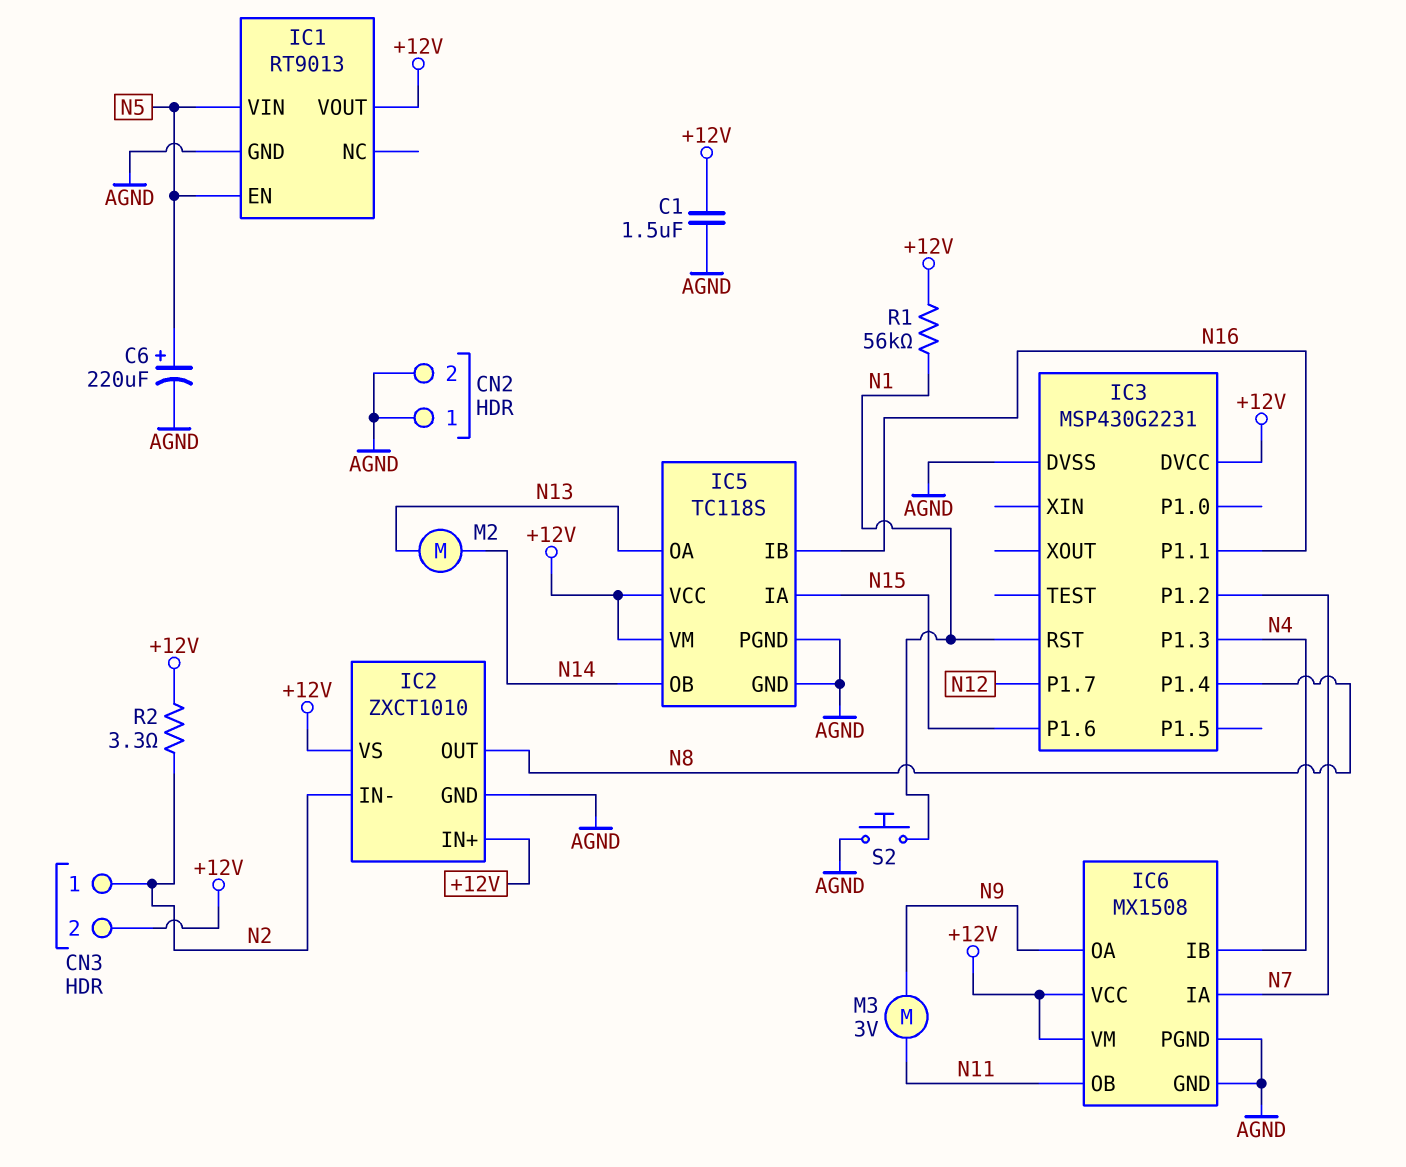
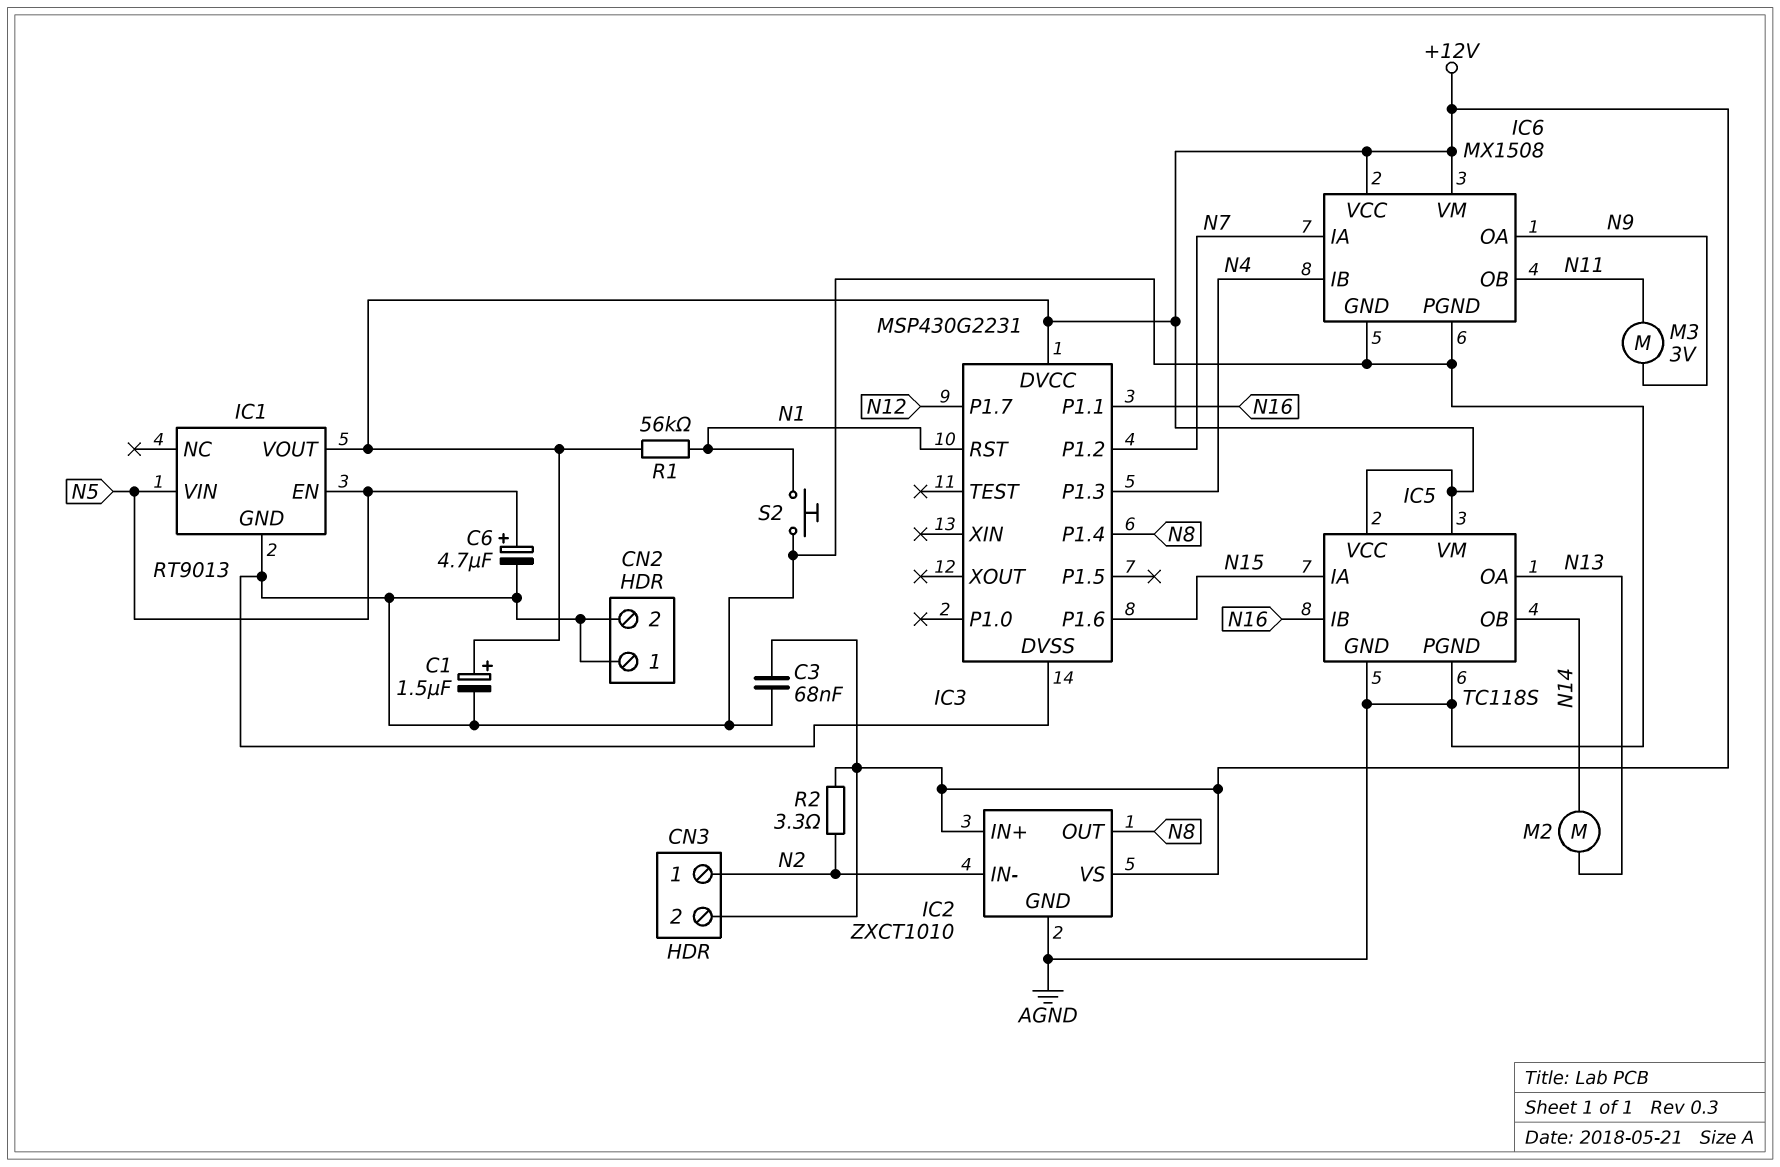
C1: 1.5uF (+12V, AGND) -> 1.5uF (plus +12V, minus AGND)
C3: none -> 68nF (+12V, AGND)
C6: 220uF (plus N5, minus AGND) -> 4.7uF (plus N5, minus AGND)

